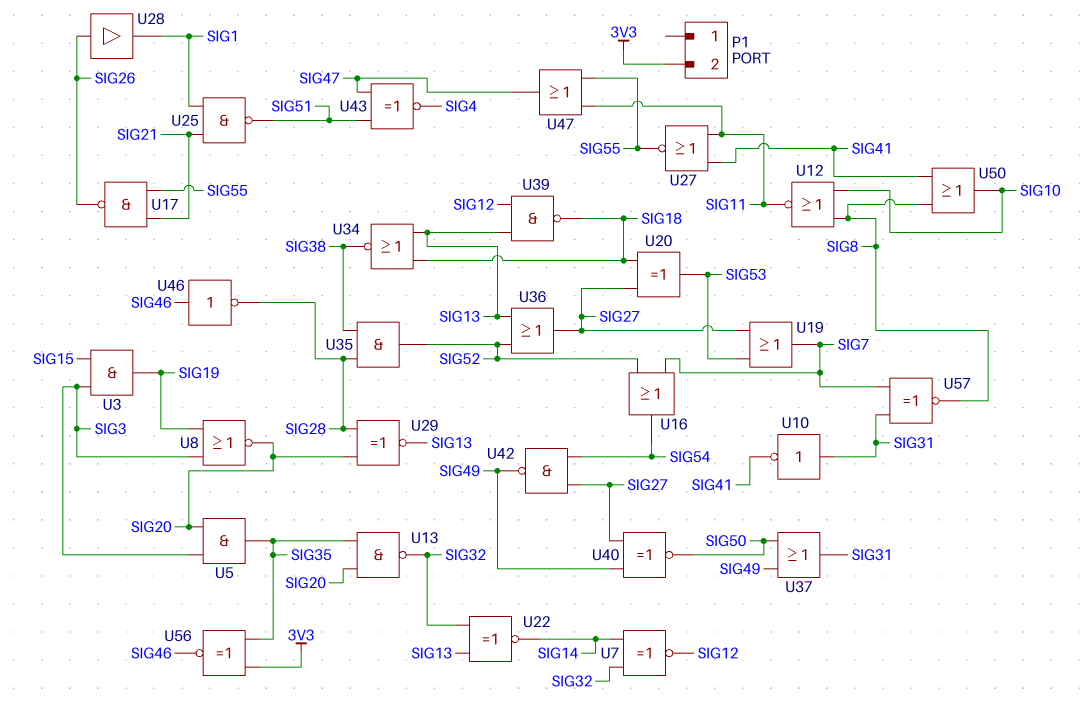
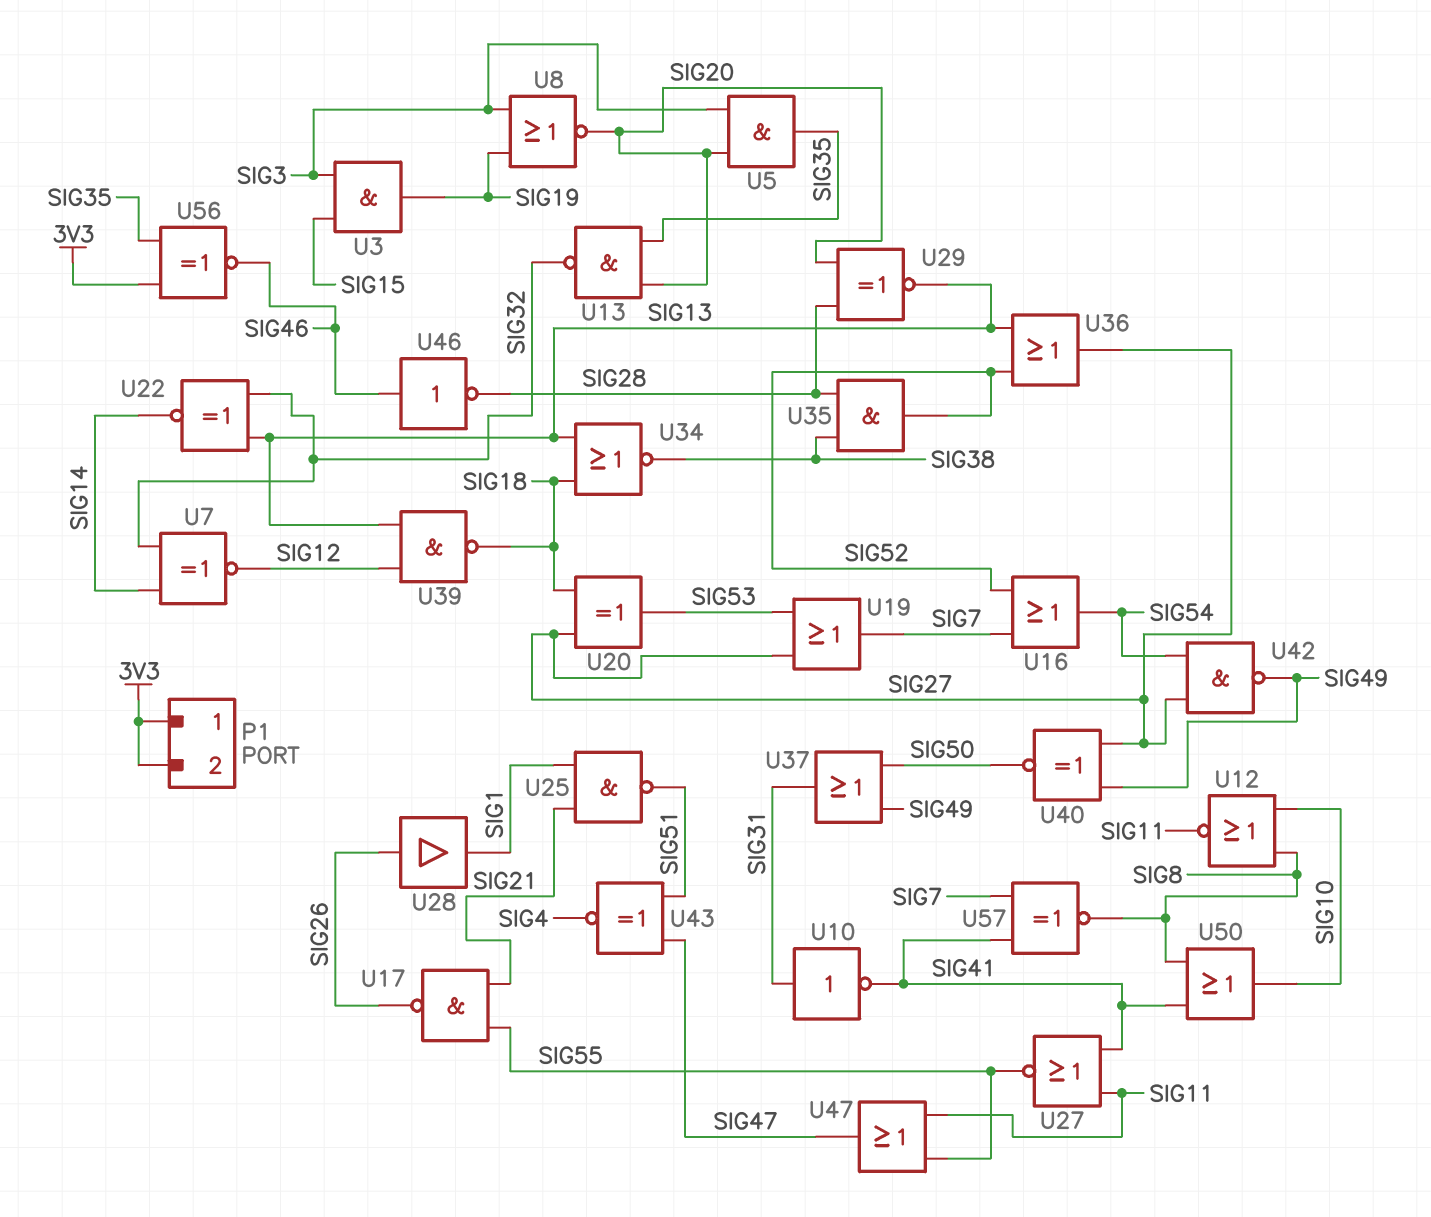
P1 pin 1: none -> 3V3
U57: XNOR (in SIG7, in SIG31, out SIG8) -> XNOR (in SIG7, in SIG41, out SIG8)

